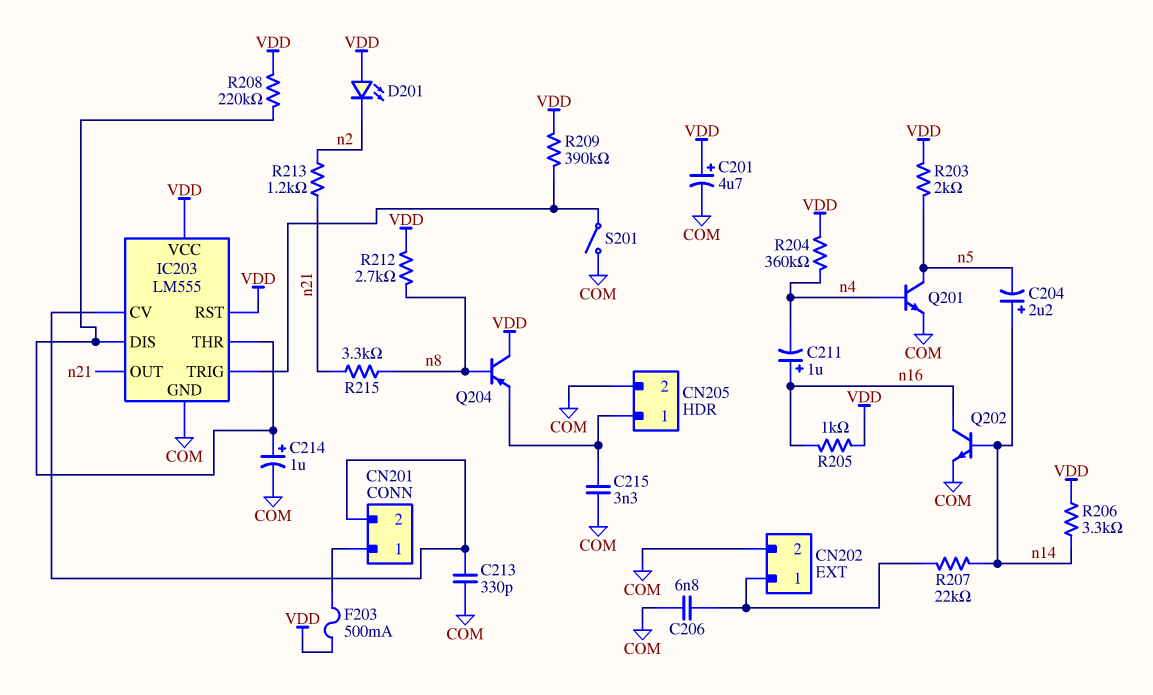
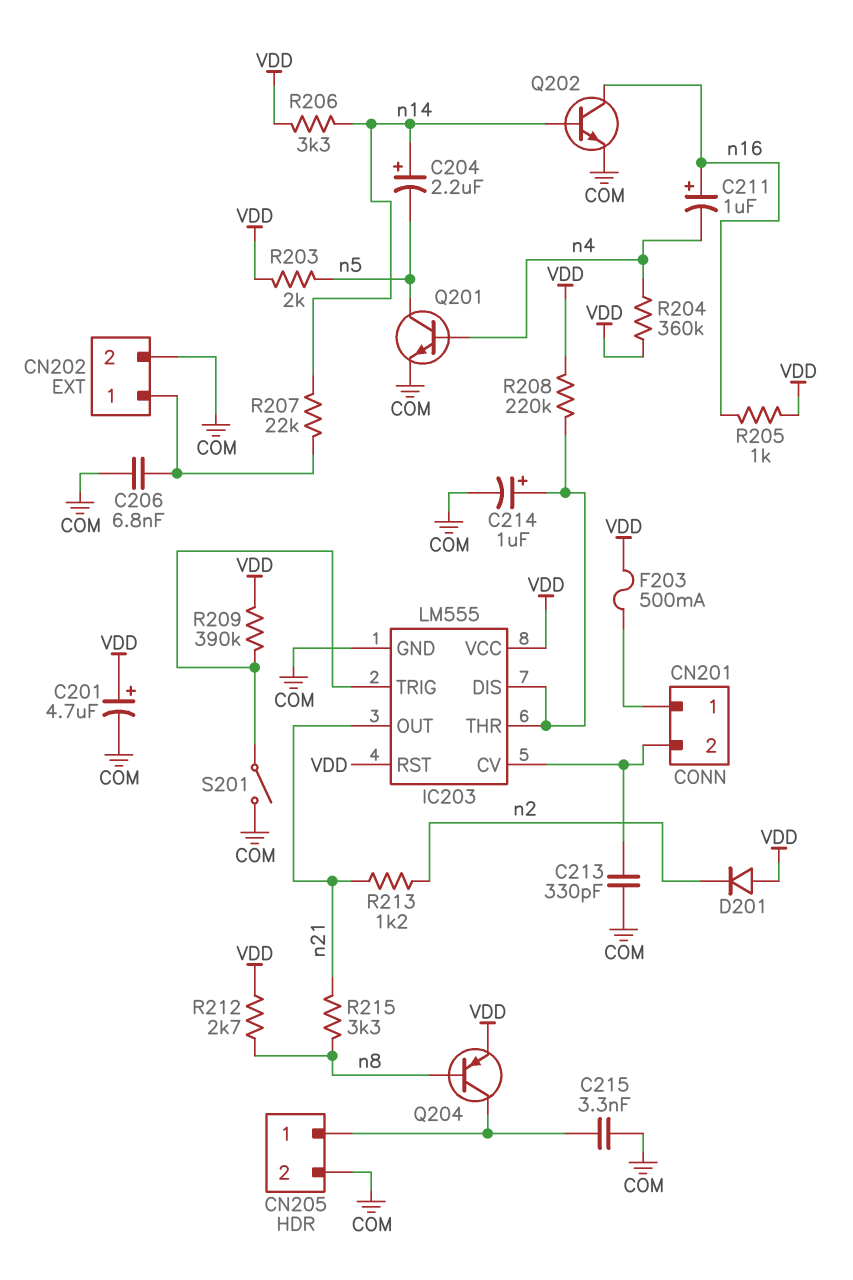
D201: LED (A VDD, K n2) -> diode (A VDD, K n2)
Q204: PNP (B n8, C VDD, E CN205/1) -> PNP (B n8, C CN205/1, E VDD)

